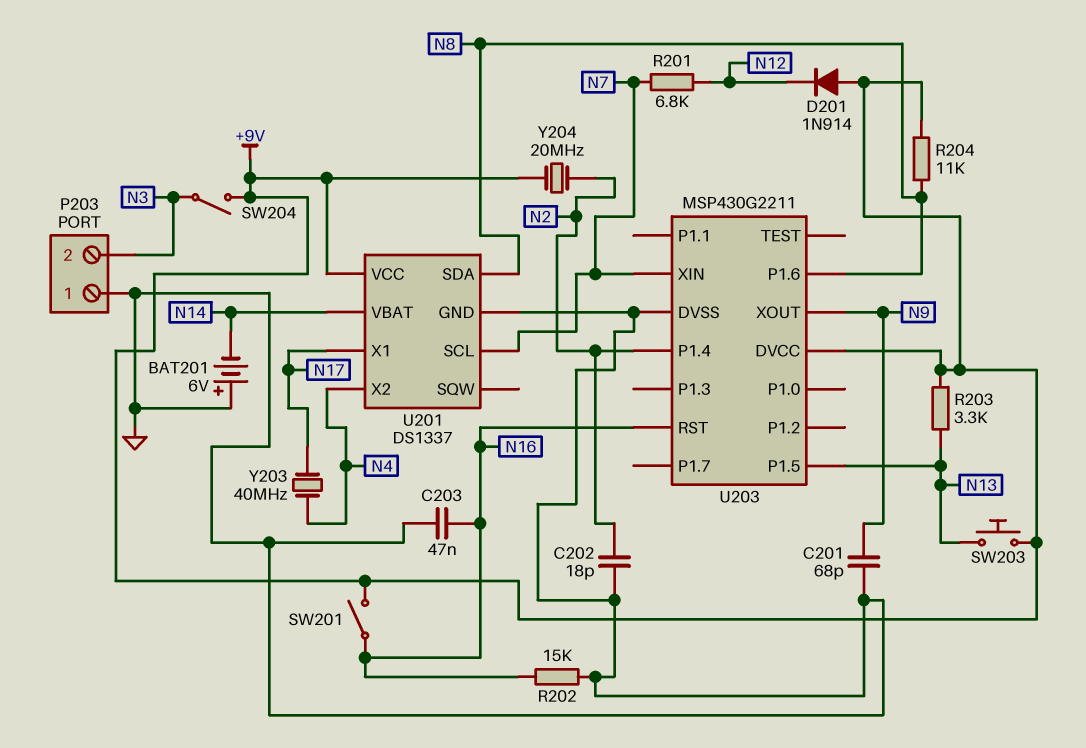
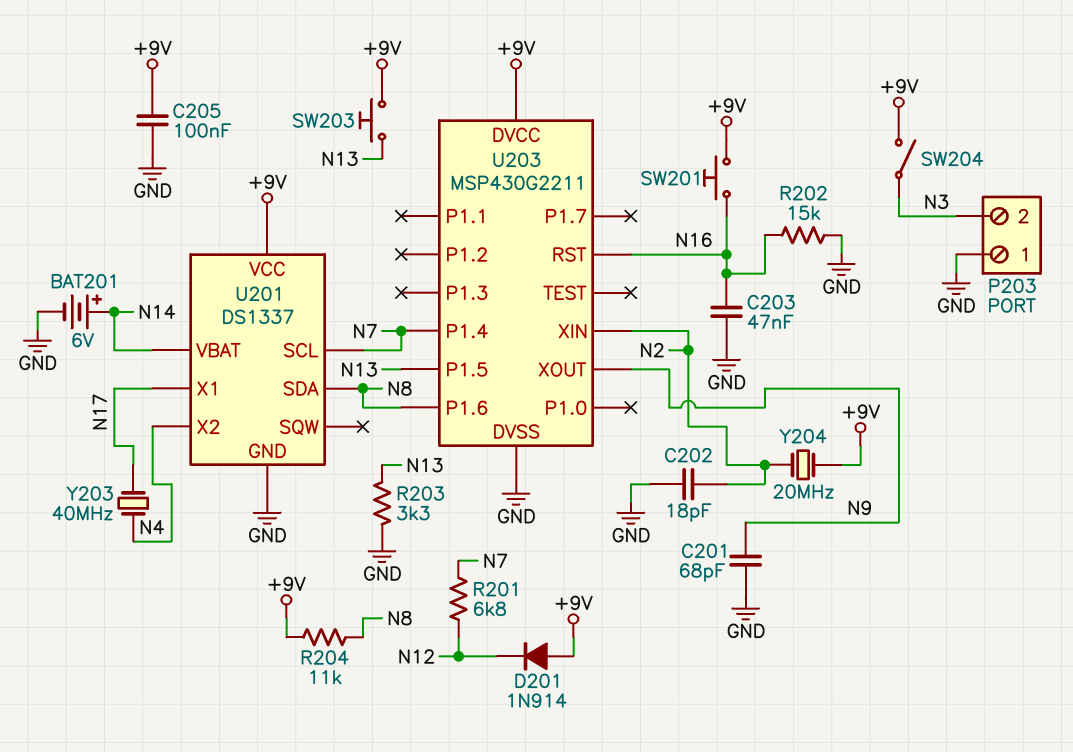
BAT201: 6V (plus GND, minus N14) -> 6V (plus N14, minus GND)
C205: none -> 100nF (+9V, GND)
R203: 3.3k (+9V, N13) -> 3.3k (GND, N13)
SW201: switch (+9V, N16) -> button (+9V, N16)
U203 pin P1.4: N2 -> N7
U203 pin XIN: N7 -> N2

